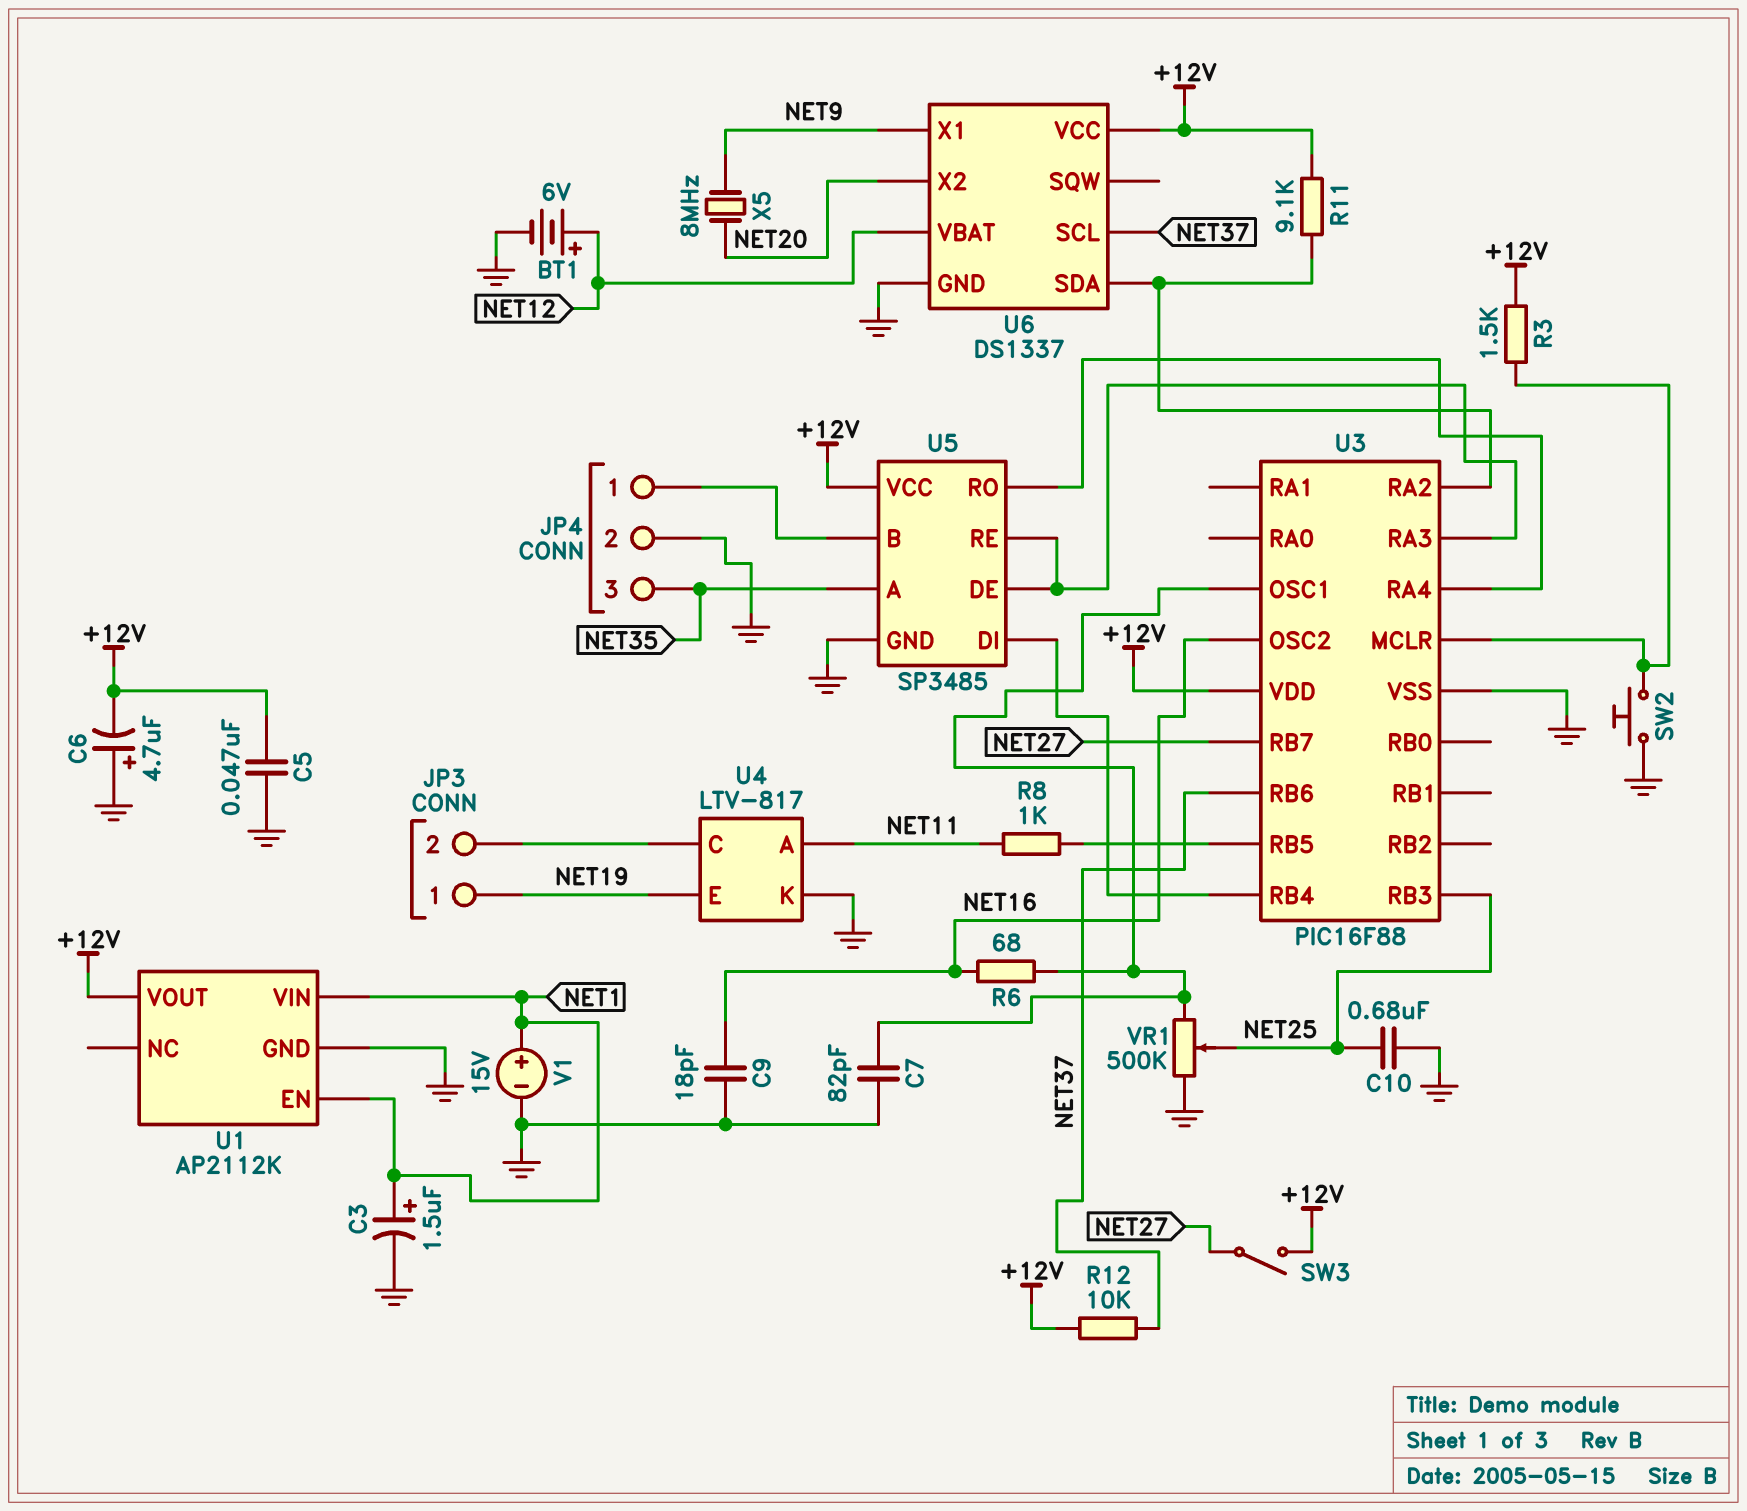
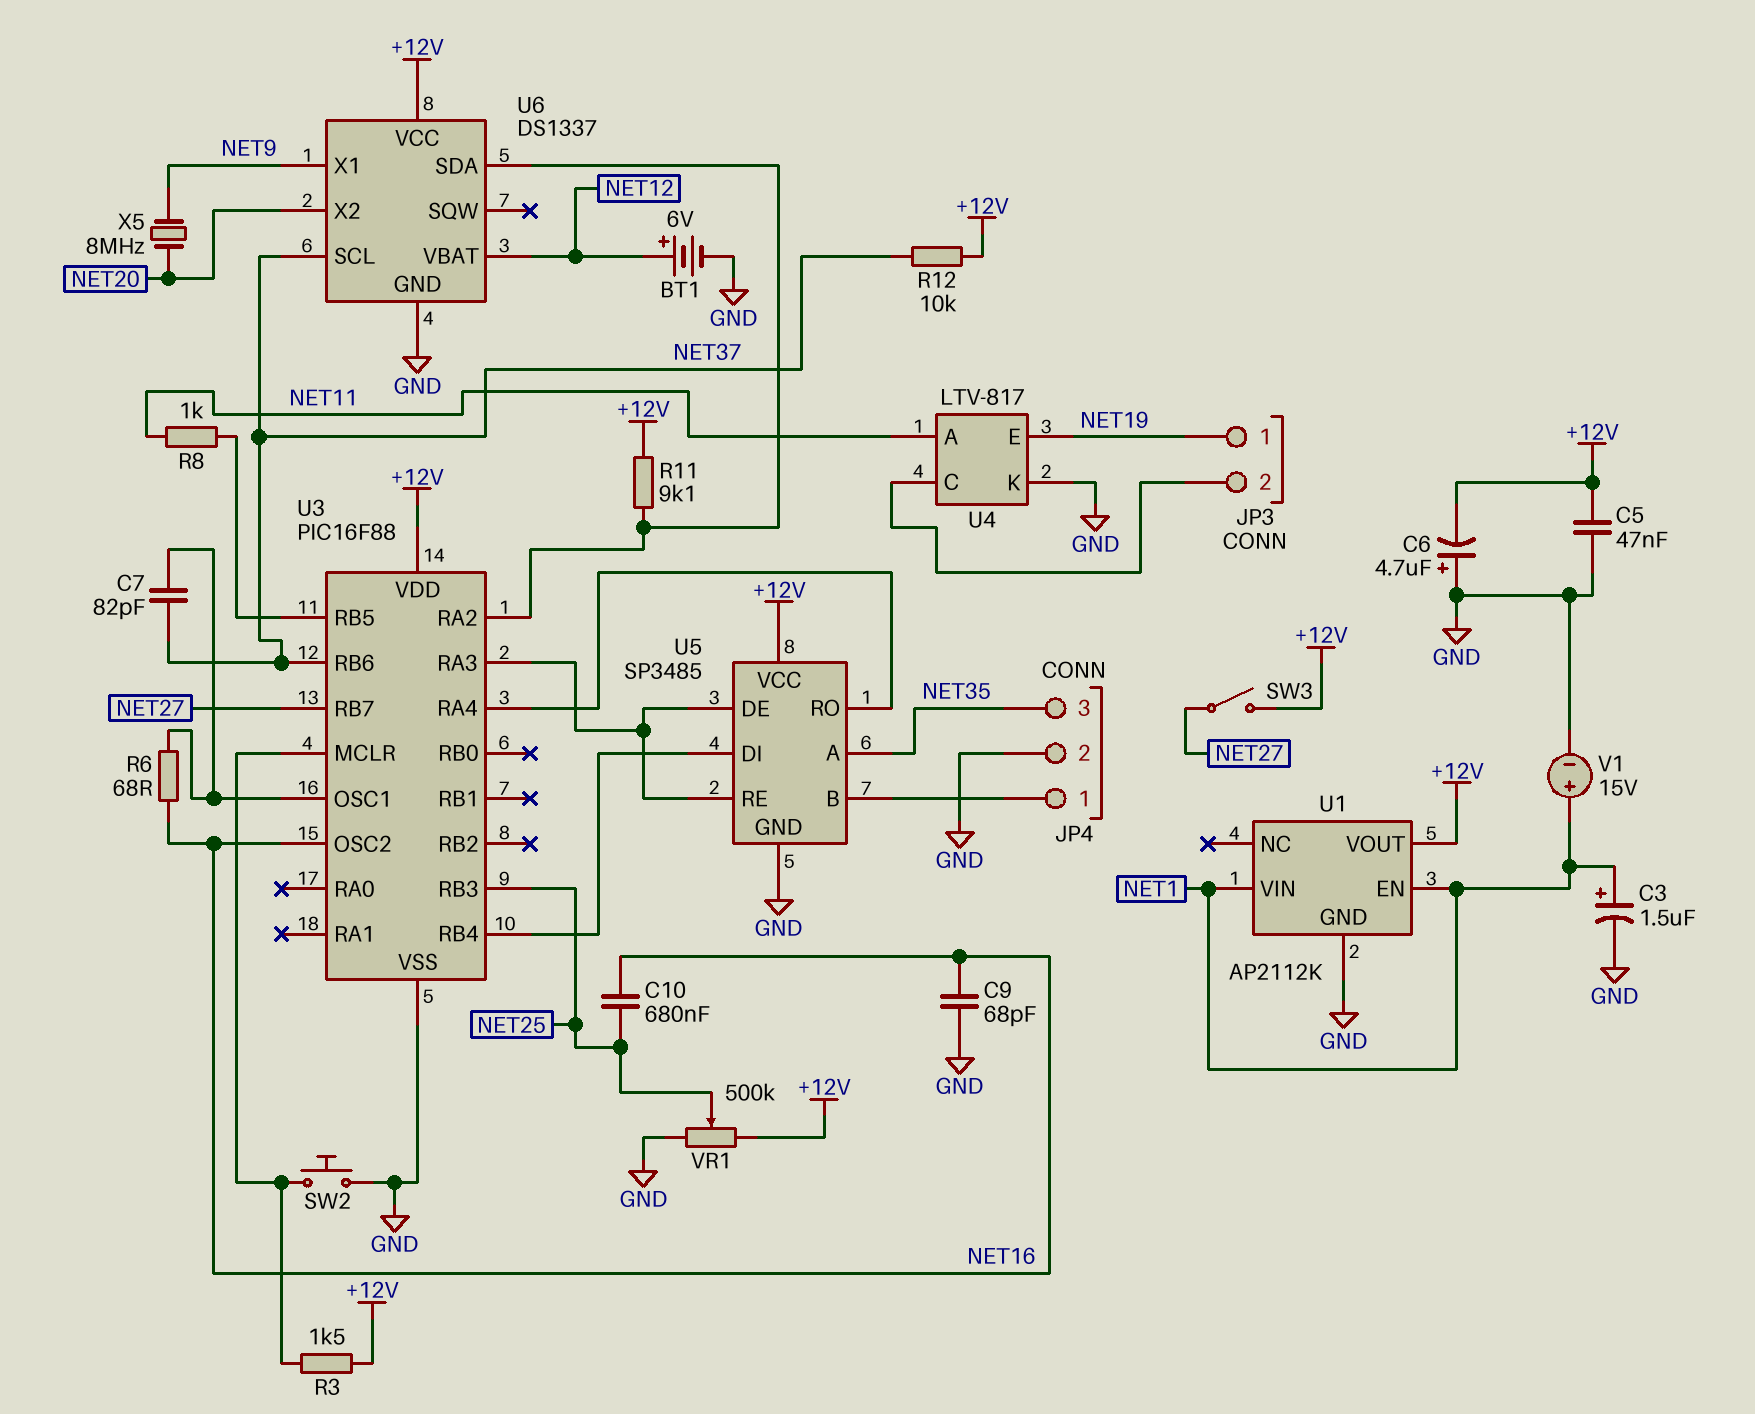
C7: 82pF (GND, U3/OSC1) -> 82pF (NET37, U3/OSC1)
C9: 18pF (GND, NET16) -> 68pF (GND, NET16)
C10: 680nF (GND, NET25) -> 680nF (NET16, NET25)
VR1: 500k (GND, U3/OSC1, wiper NET25) -> 500k (+12V, GND, wiper NET25)

